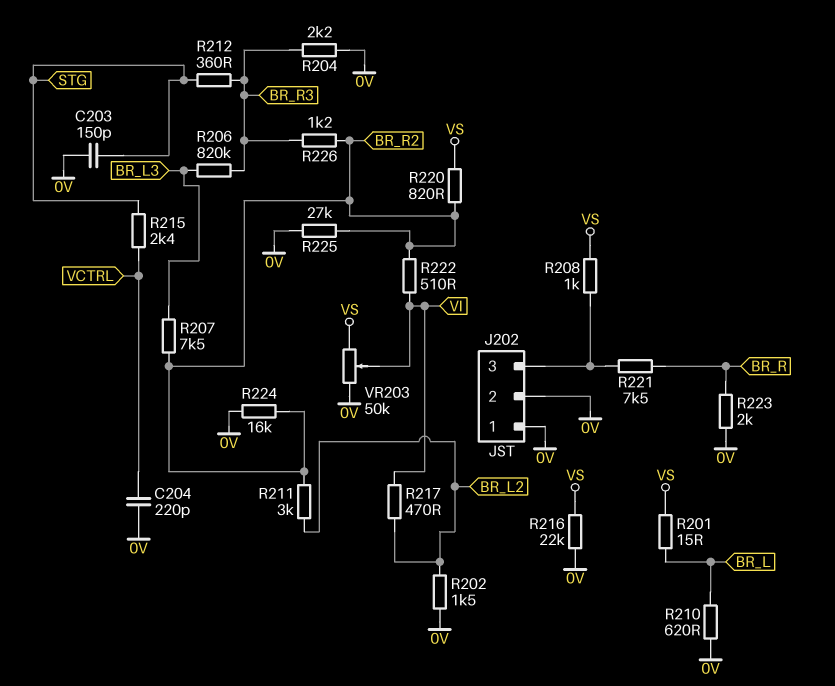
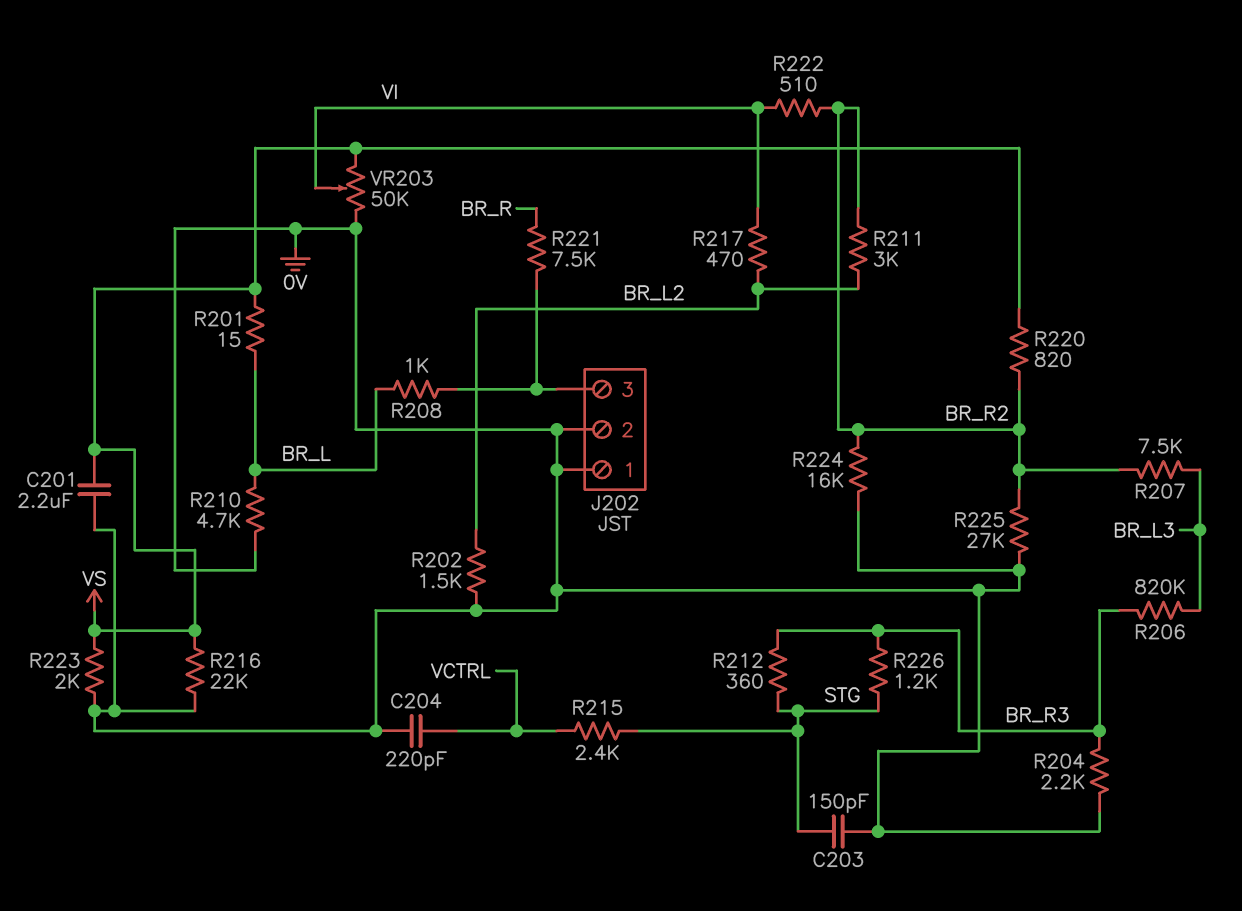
C201: none -> 2.2uF (0V, VS)
R208: 1k (J202/3, VS) -> 1k (BR_L, J202/3)
R210: 620 (0V, BR_L) -> 4.7k (0V, BR_L)
R223: 2k (0V, BR_R) -> 2k (0V, VS)
R226: 1.2k (BR_R2, BR_R3) -> 1.2k (BR_R3, STG)

